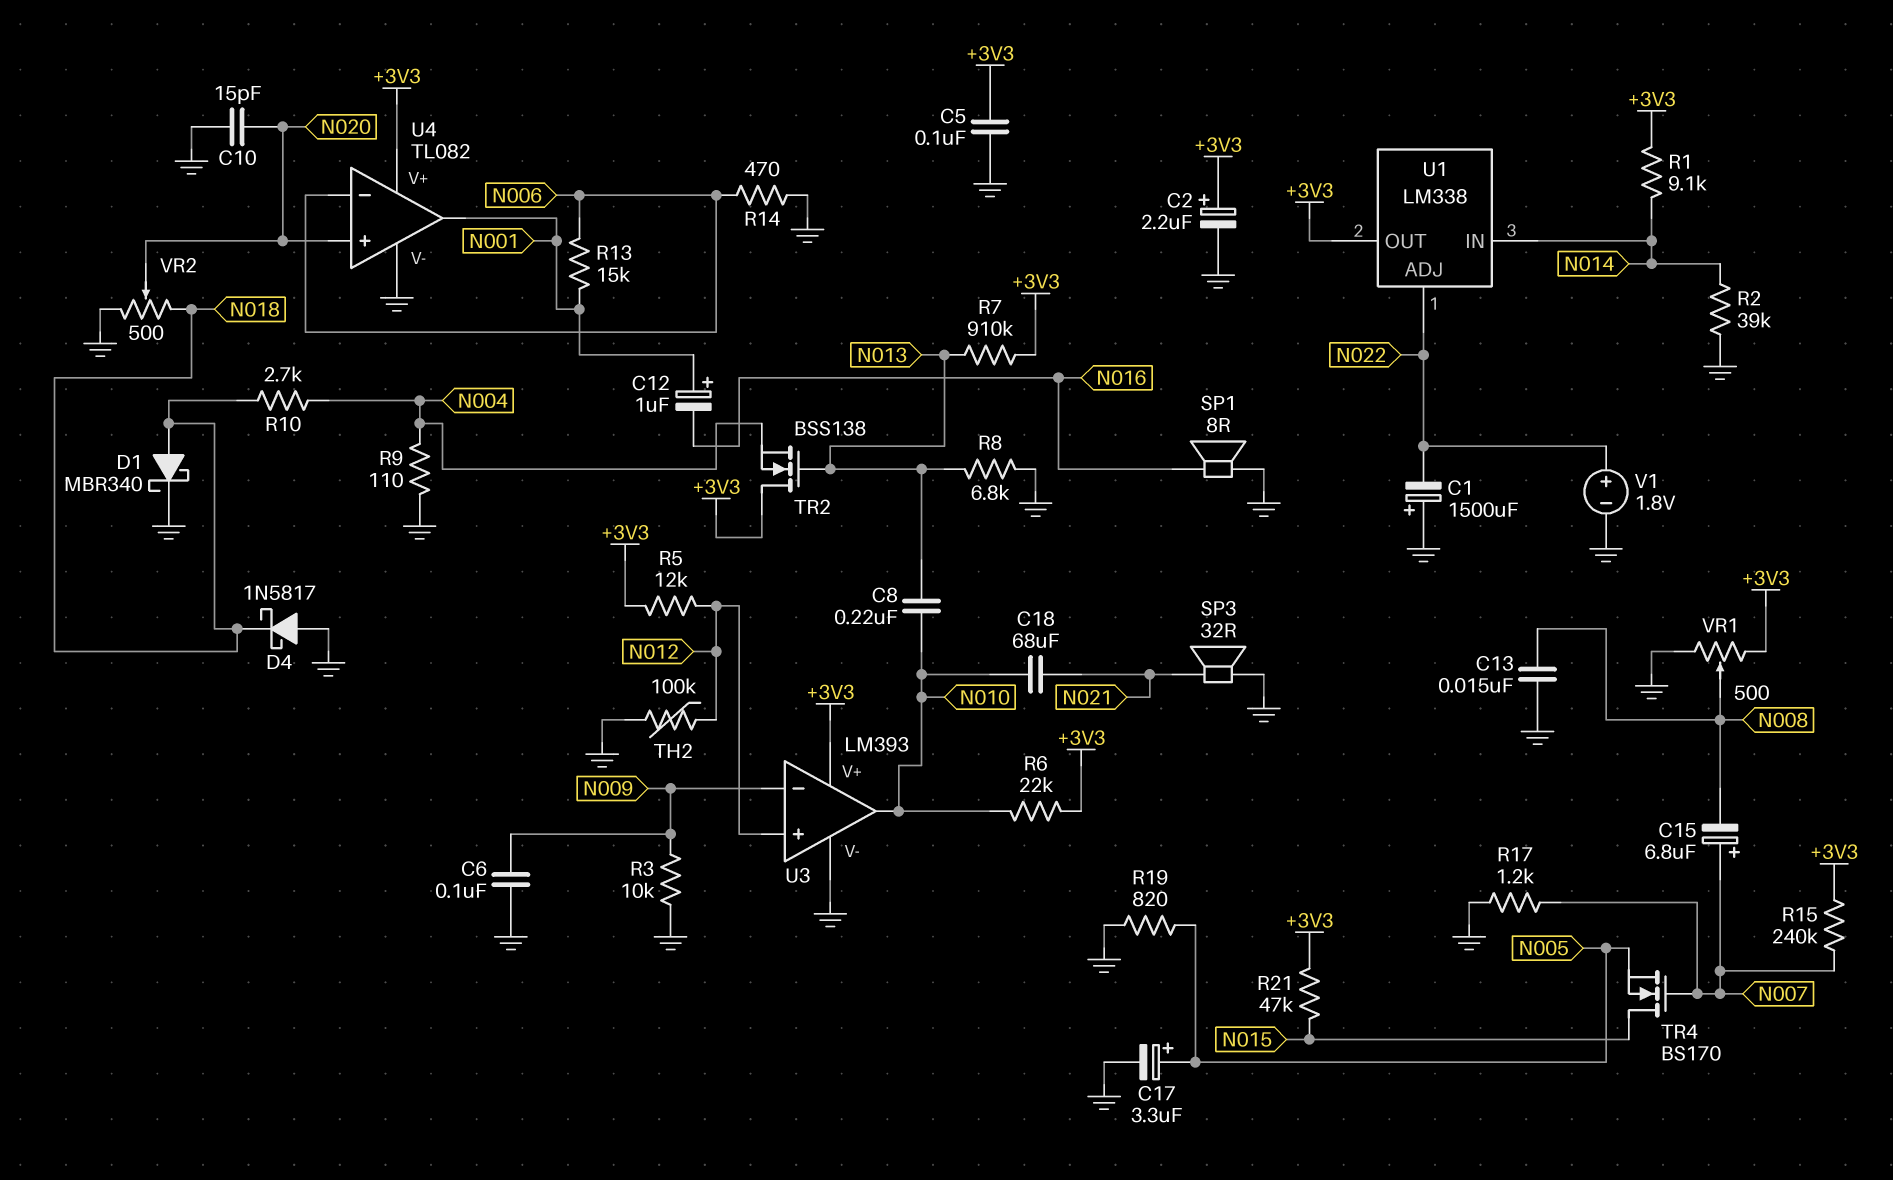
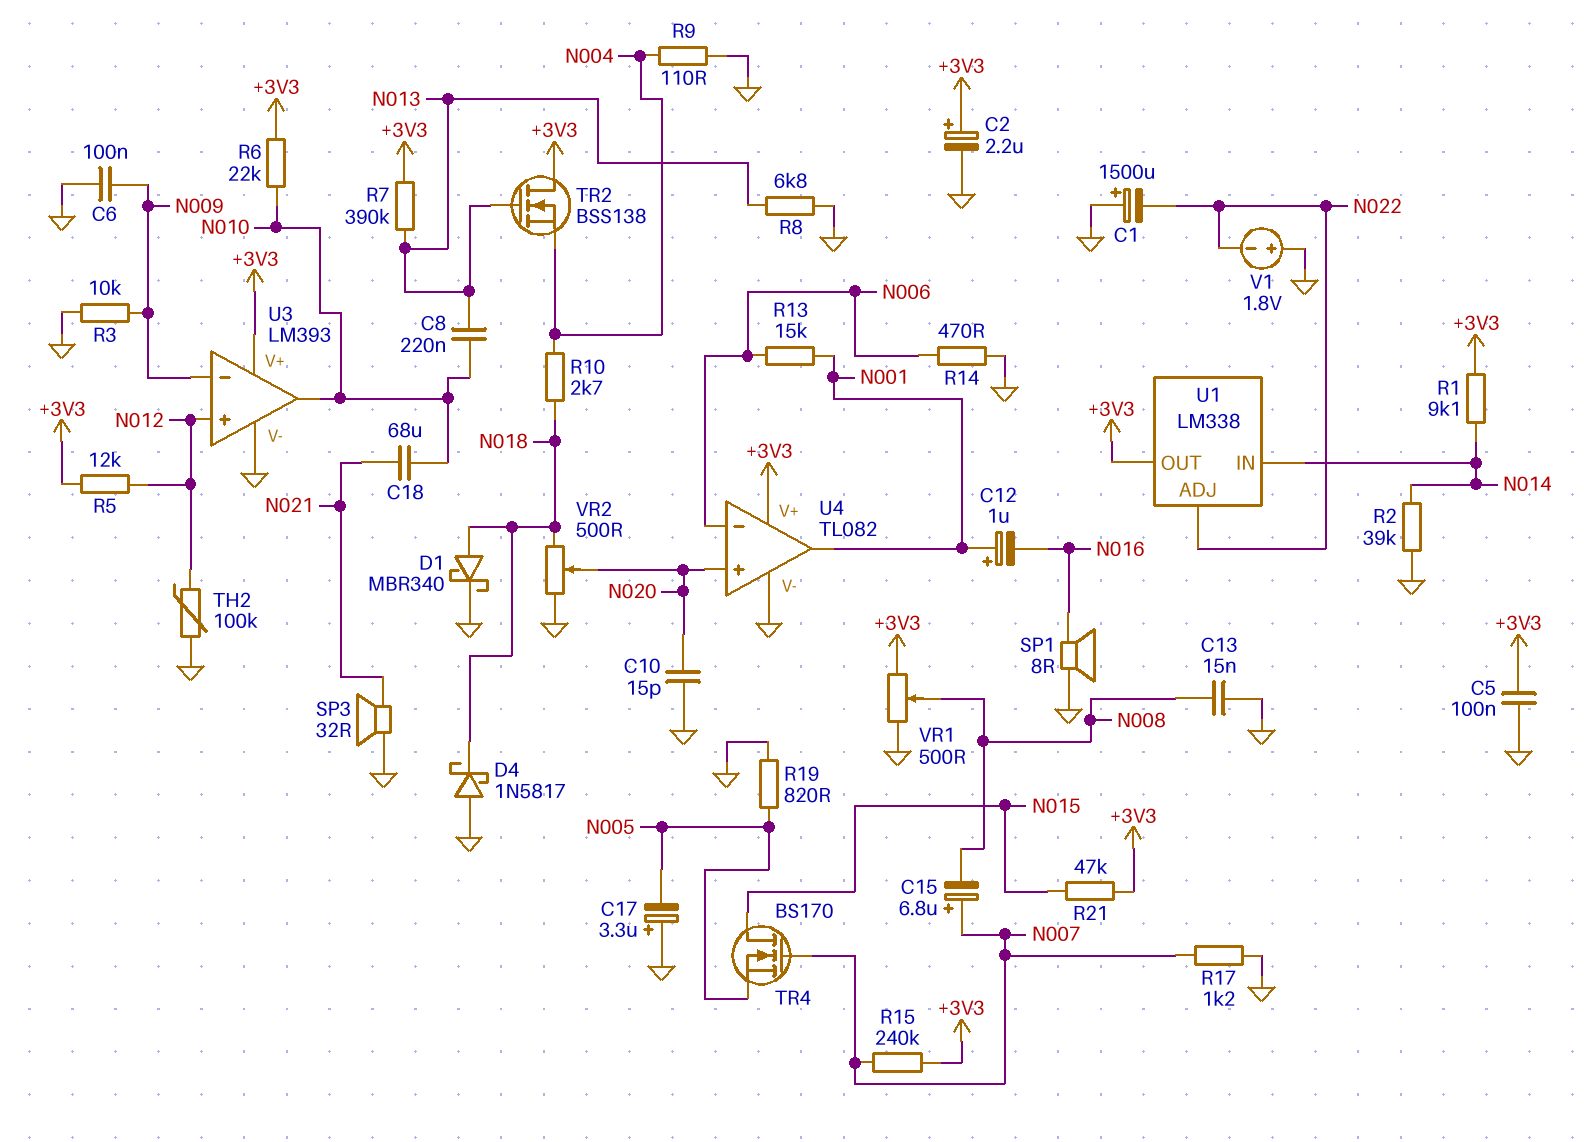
C17: 3.3uF (plus N005, minus GND) -> 3.3uF (plus GND, minus N005)
R7: 910k (+3V3, N013) -> 390k (+3V3, N013)
V1: 1.8V (plus N022, minus GND) -> 1.8V (plus GND, minus N022)

